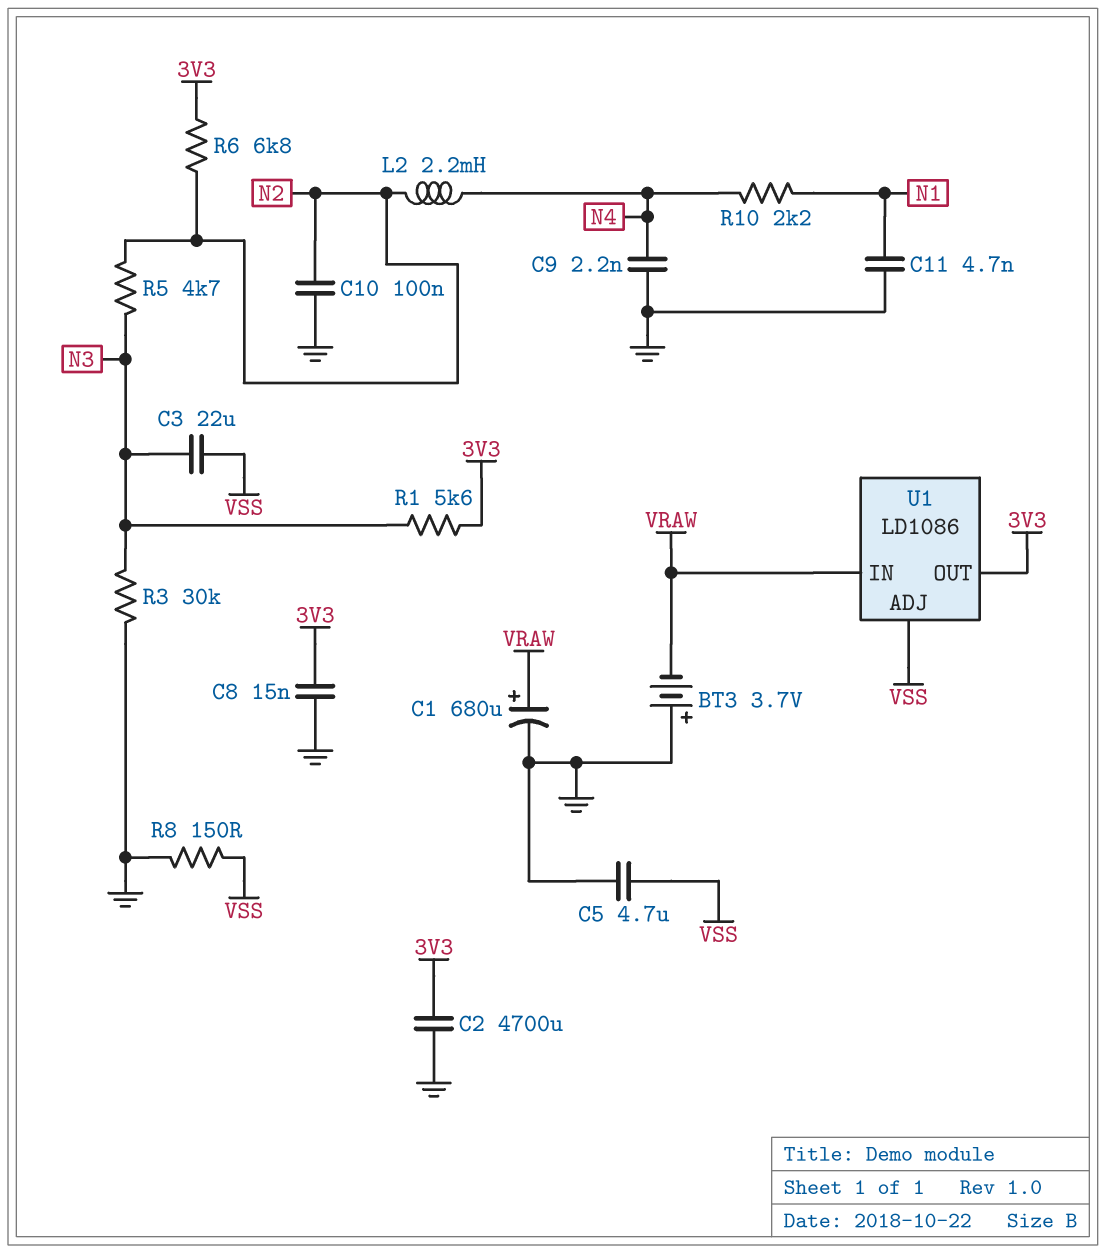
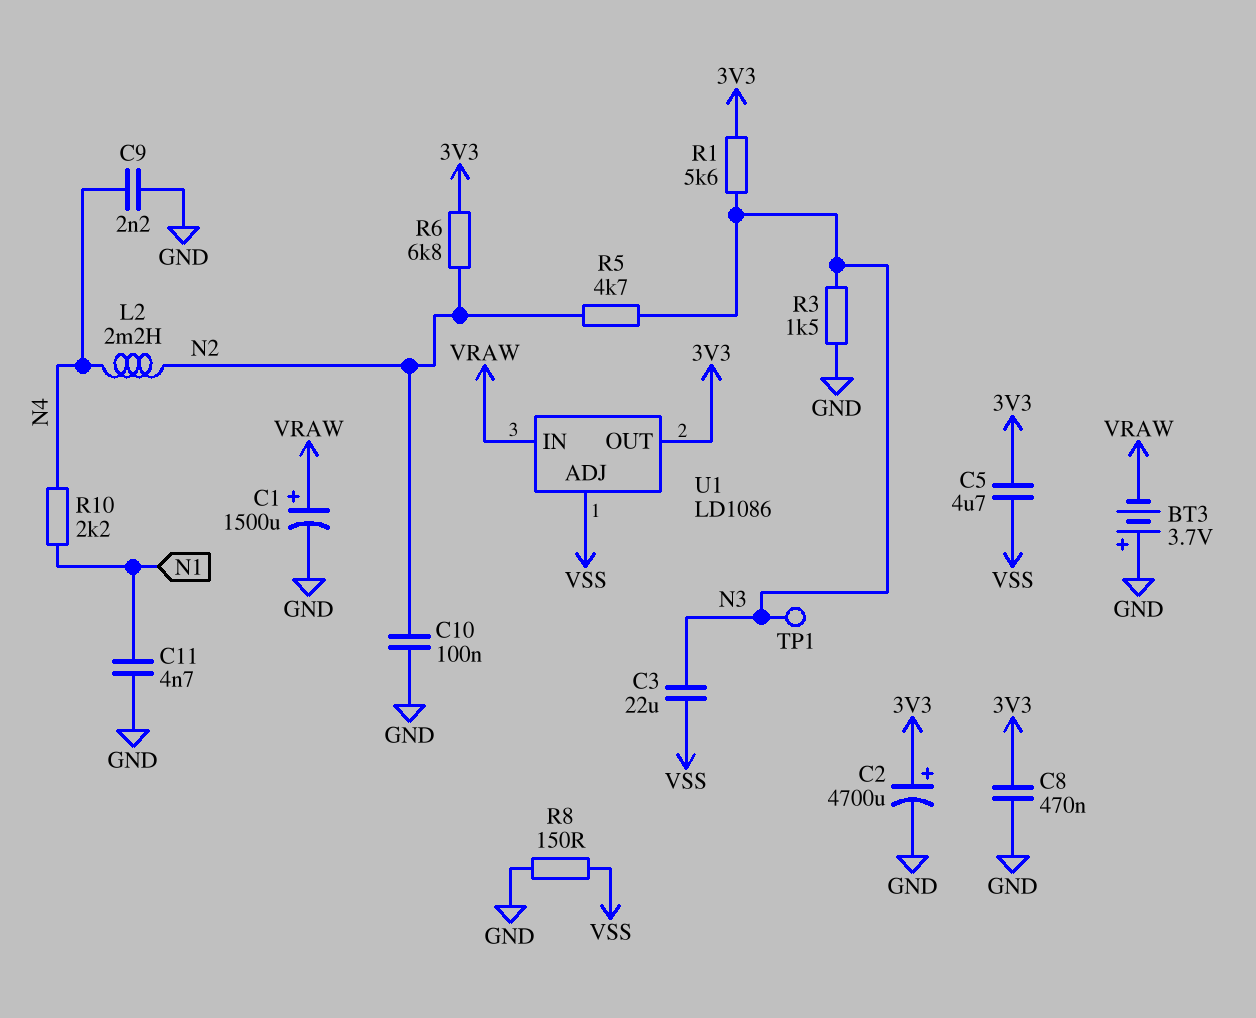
C1: 680uF (plus VRAW, minus GND) -> 1500uF (plus VRAW, minus GND)
C2: 4700uF (3V3, GND) -> 4700uF (plus 3V3, minus GND)
C5: 4.7uF (GND, VSS) -> 4.7uF (3V3, VSS)
C8: 15nF (3V3, GND) -> 470nF (3V3, GND)
R3: 30k (GND, N3) -> 1.5k (GND, N3)
TP1: none -> test point (N3)

